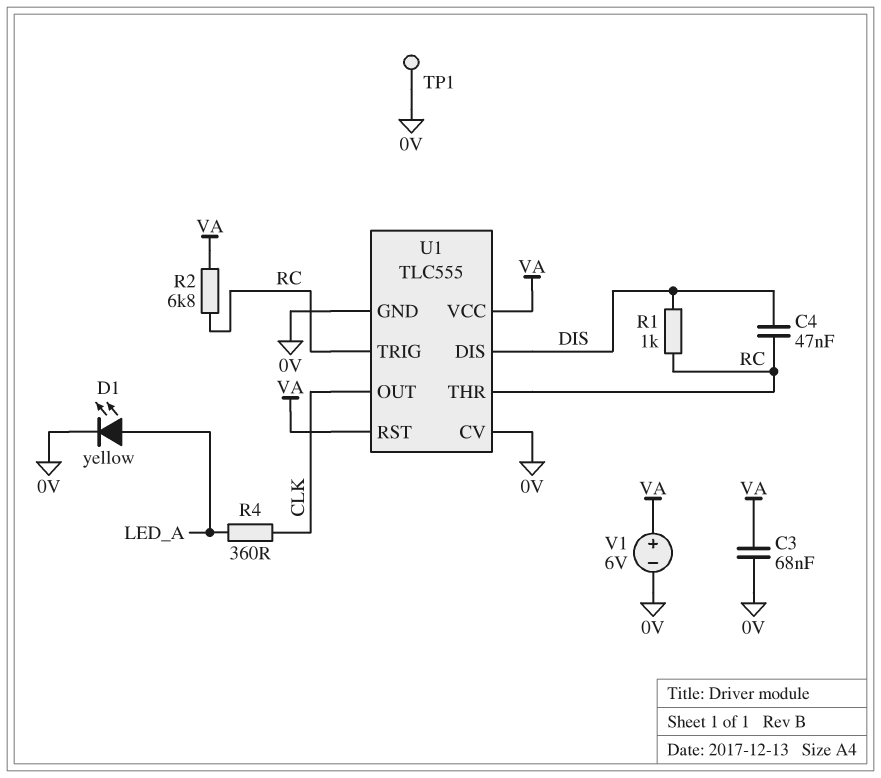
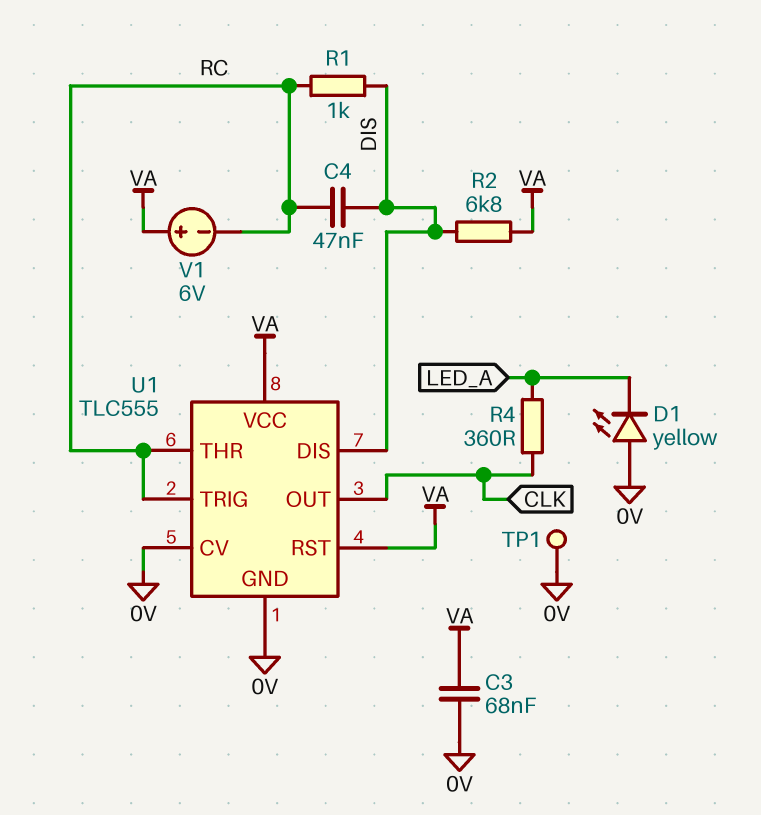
D1: LED yellow (A LED_A, K 0V) -> LED yellow (A 0V, K LED_A)
R2: 6.8k (RC, VA) -> 6.8k (DIS, VA)
V1: 6V (plus VA, minus 0V) -> 6V (plus VA, minus RC)

